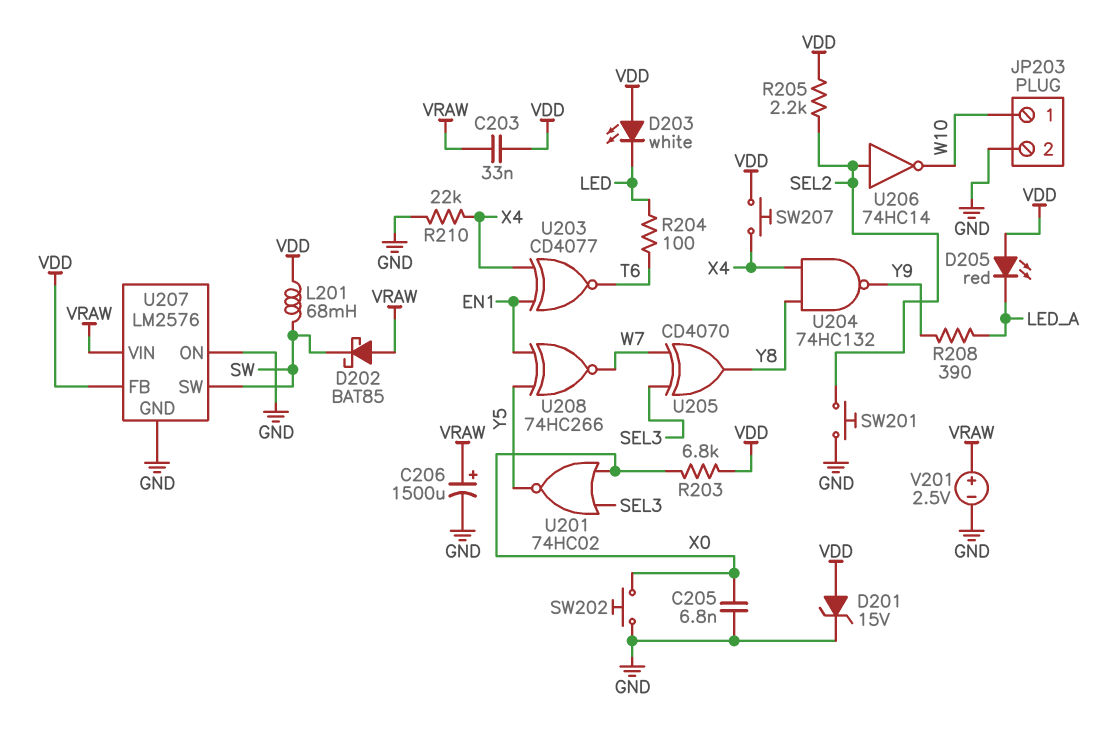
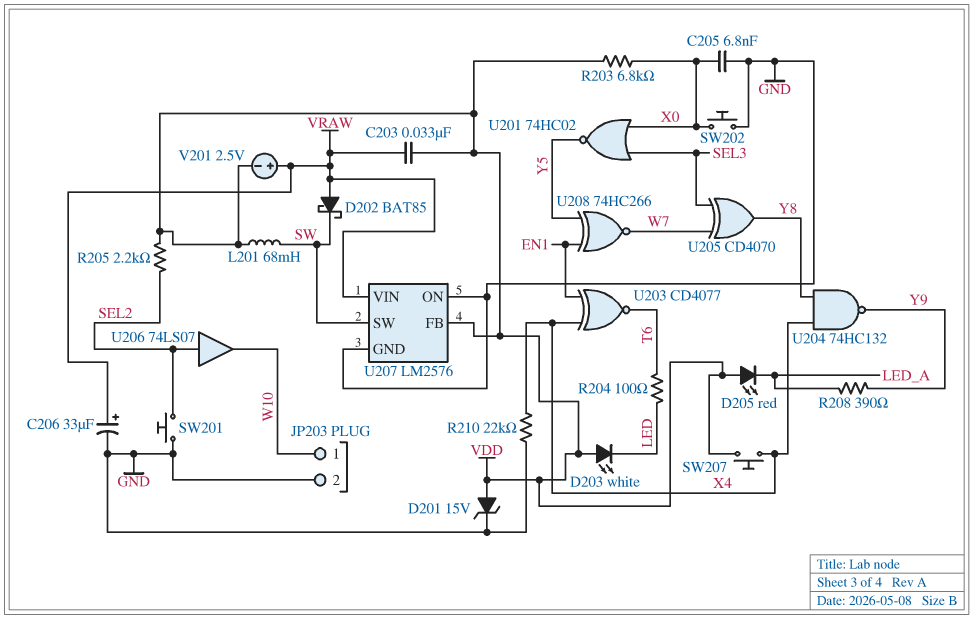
C206: 1500uF (plus VRAW, minus GND) -> 33uF (plus VRAW, minus GND)
U206: NOT 74HC14 (in SEL2, out W10) -> buffer 74LS07 (in SEL2, out W10)
V201: 2.5V (plus VRAW, minus GND) -> 2.5V (plus VRAW, minus VDD)

